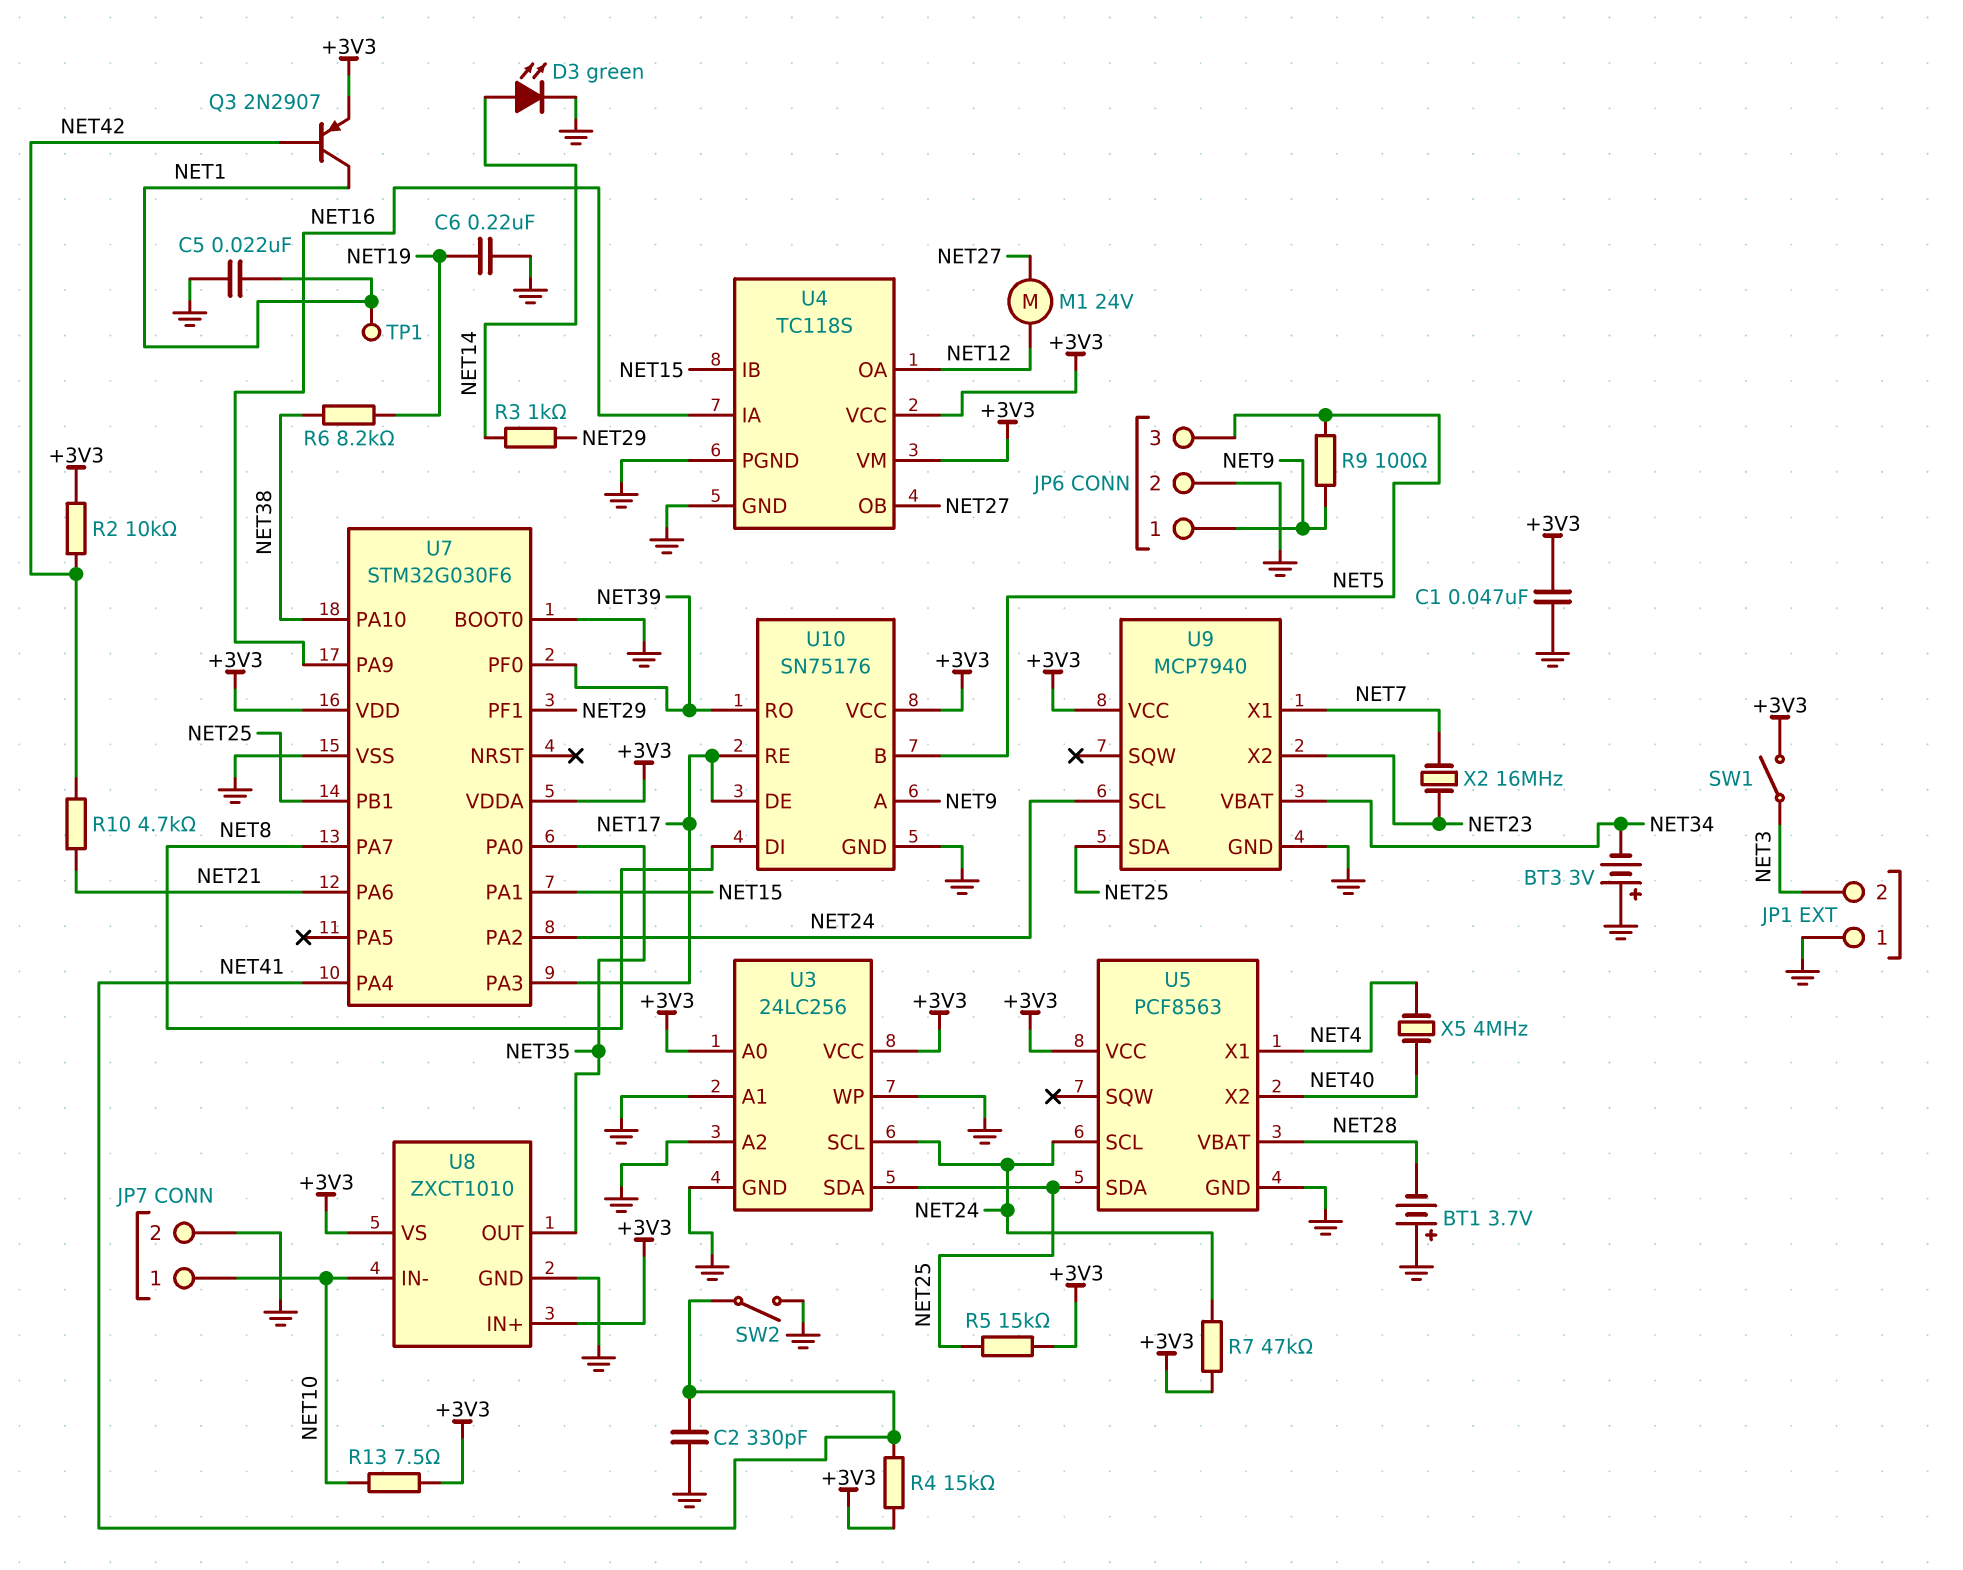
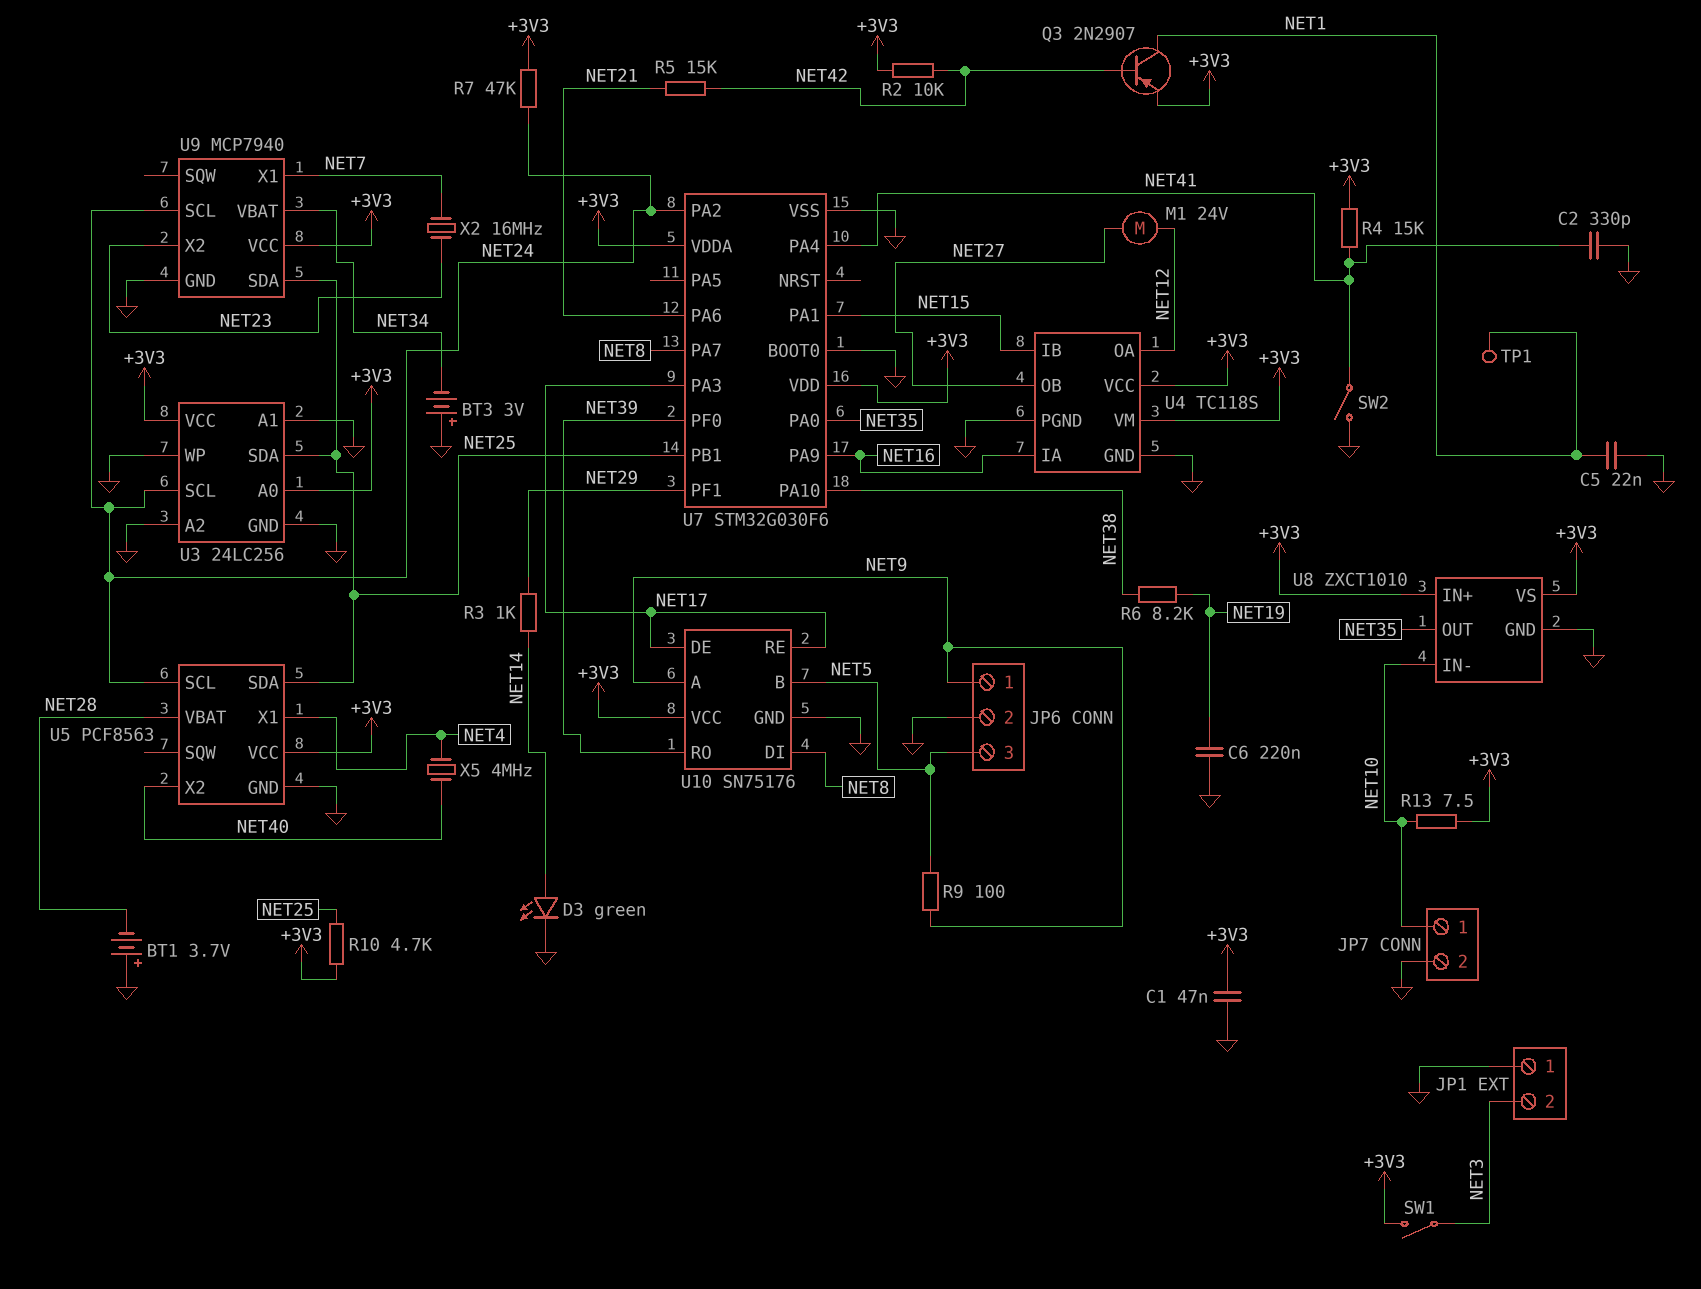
R5: 15k (+3V3, NET25) -> 15k (NET21, NET42)
R10: 4.7k (NET21, NET42) -> 4.7k (+3V3, NET25)

